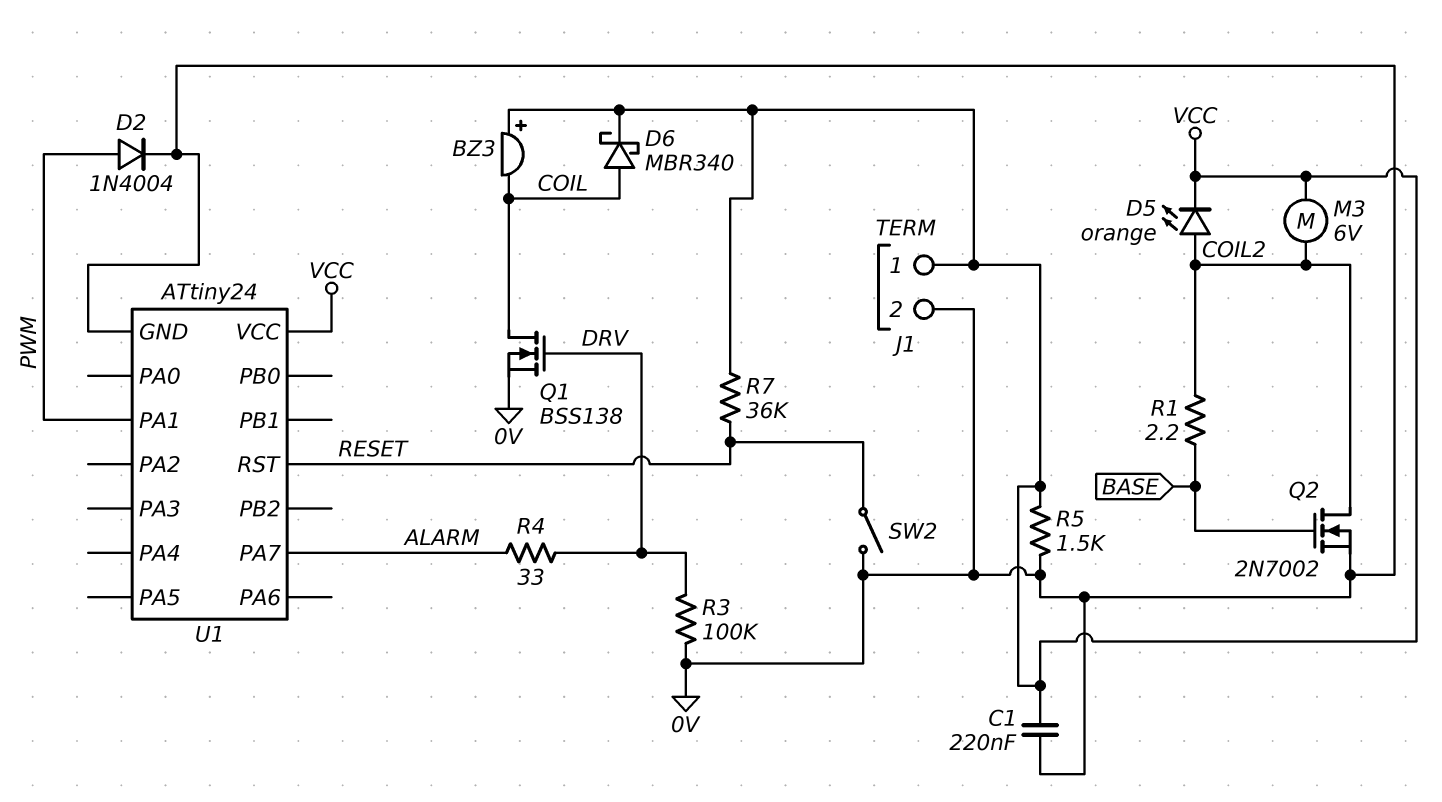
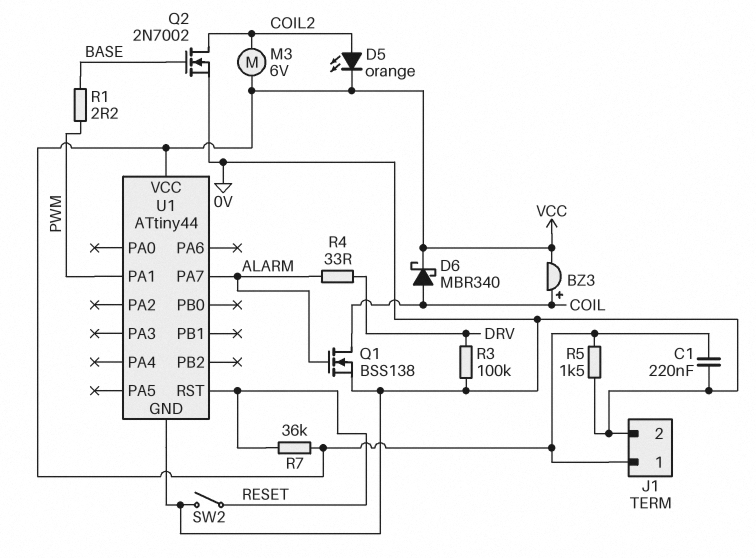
BZ3: buzzer (plus VCC, minus COIL) -> buzzer (plus COIL, minus VCC)
D2: diode 1N4004 (A PWM, K 0V) -> none
Q1: NMOS BSS138 (G DRV, D COIL, S 0V) -> NMOS BSS138 (G ALARM, D COIL, S 0V)
R1: 2.2 (BASE, COIL2) -> 2.2 (BASE, PWM)
U1: ATtiny24 -> ATtiny44

